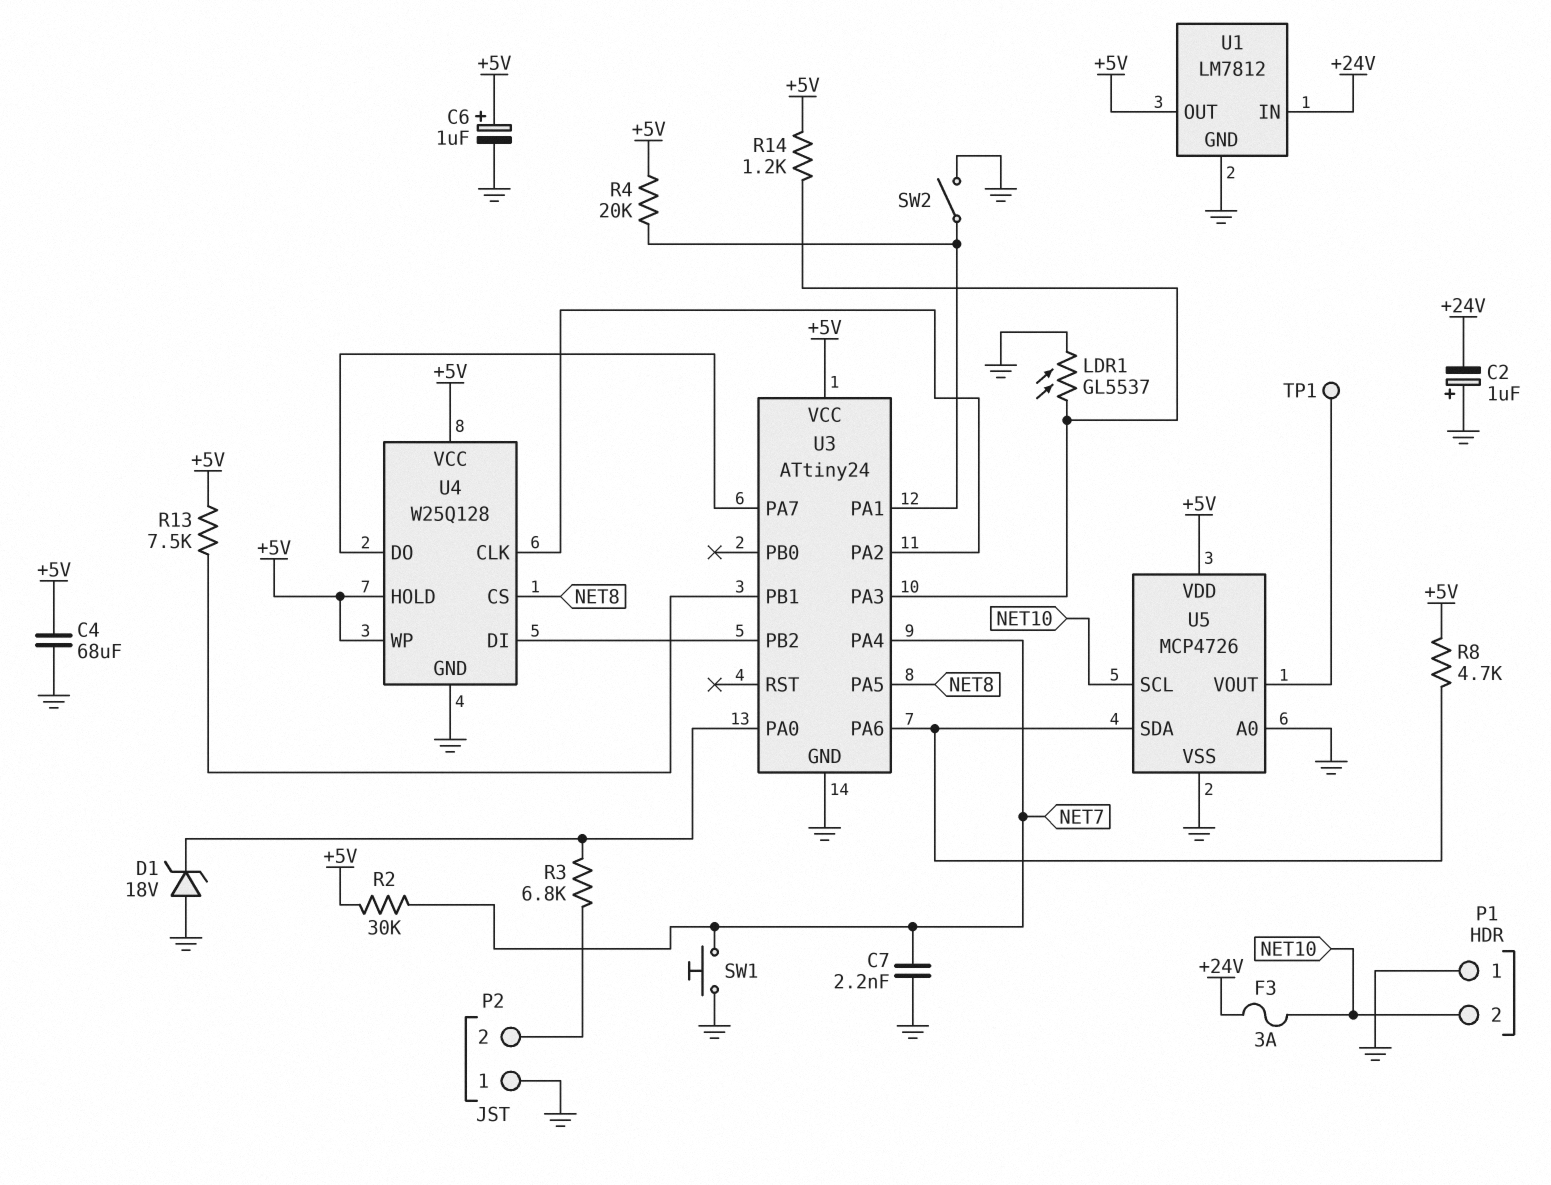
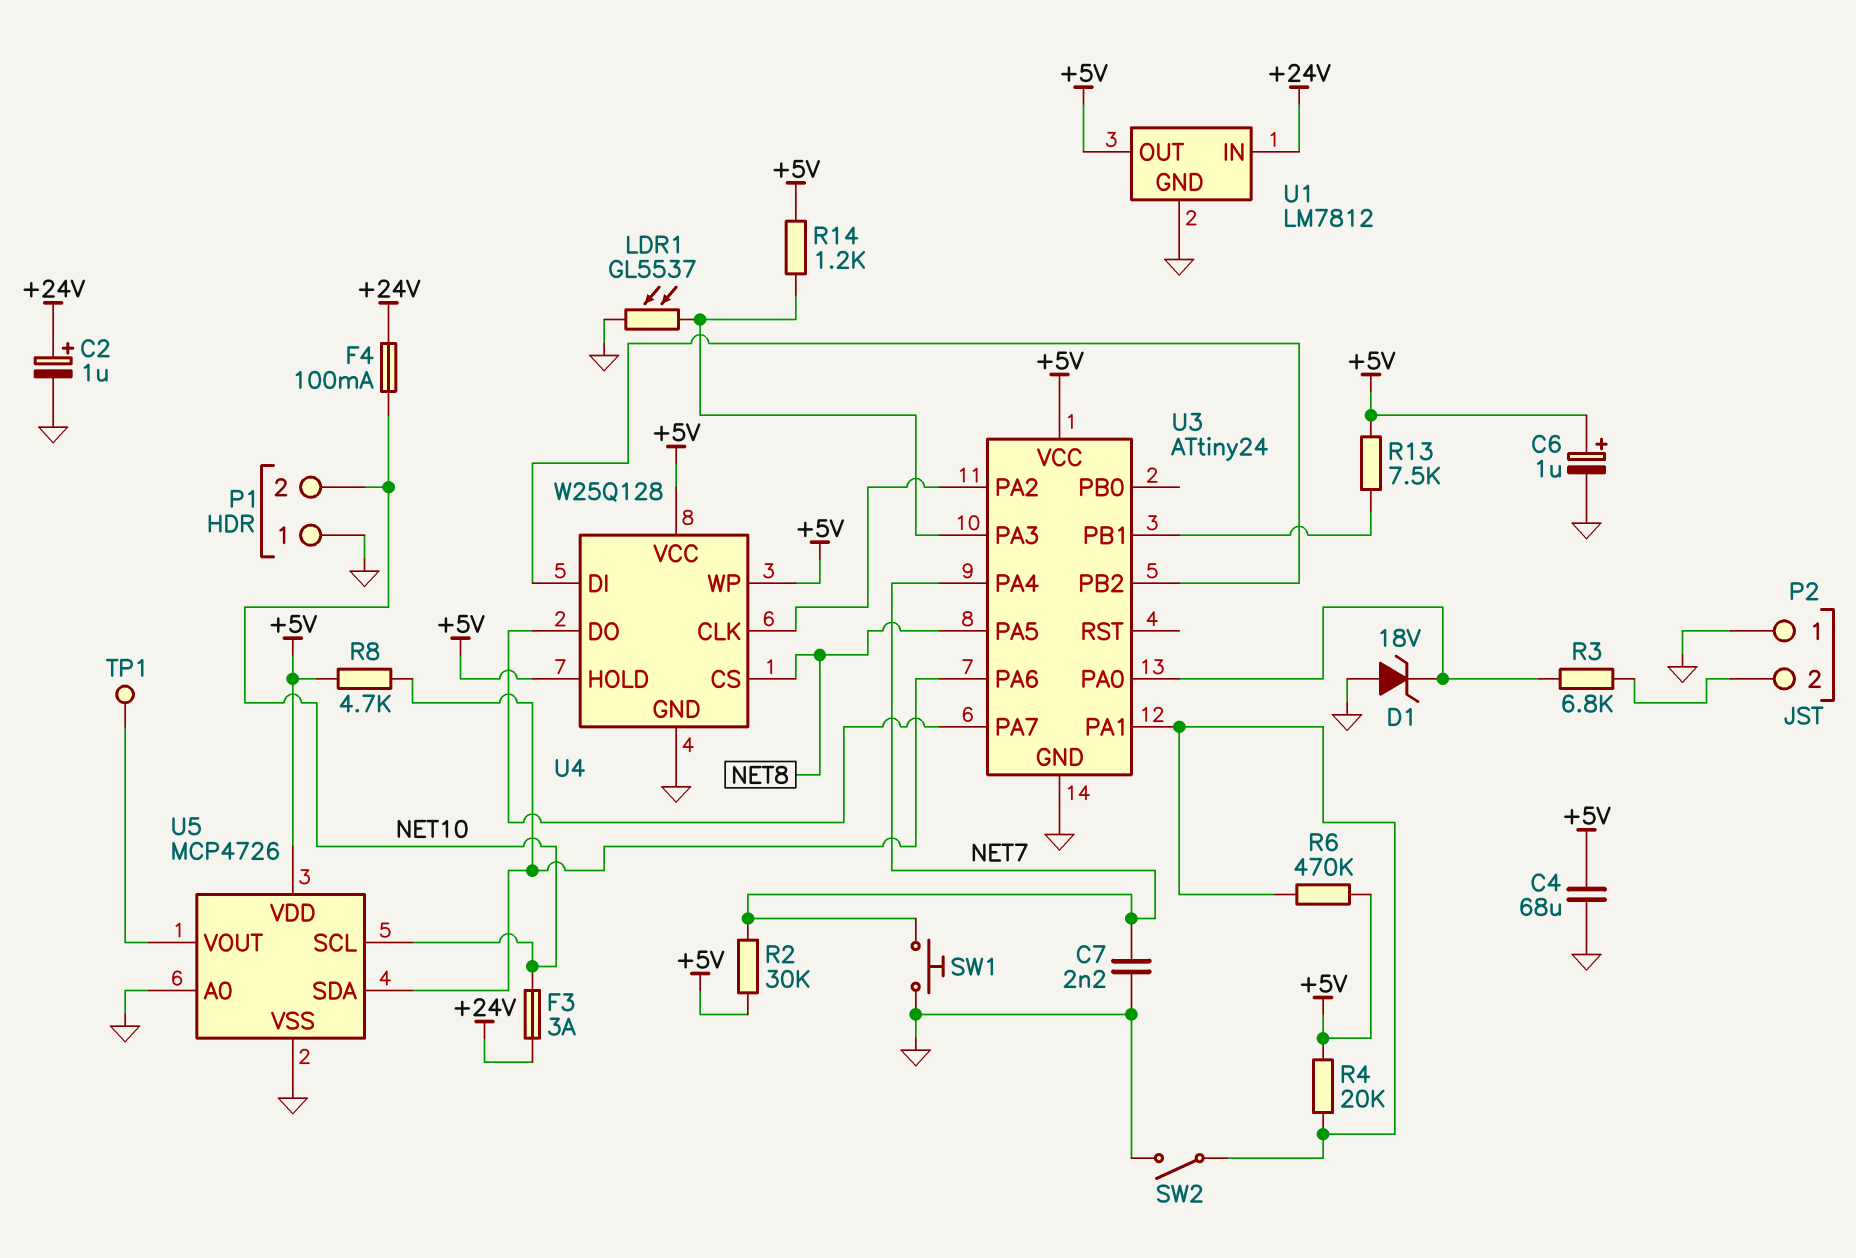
C2: 1uF (plus GND, minus +24V) -> 1uF (plus +24V, minus GND)
F4: none -> 100mA (+24V, NET10)
R6: none -> 470k (+5V, U3/PA1)

